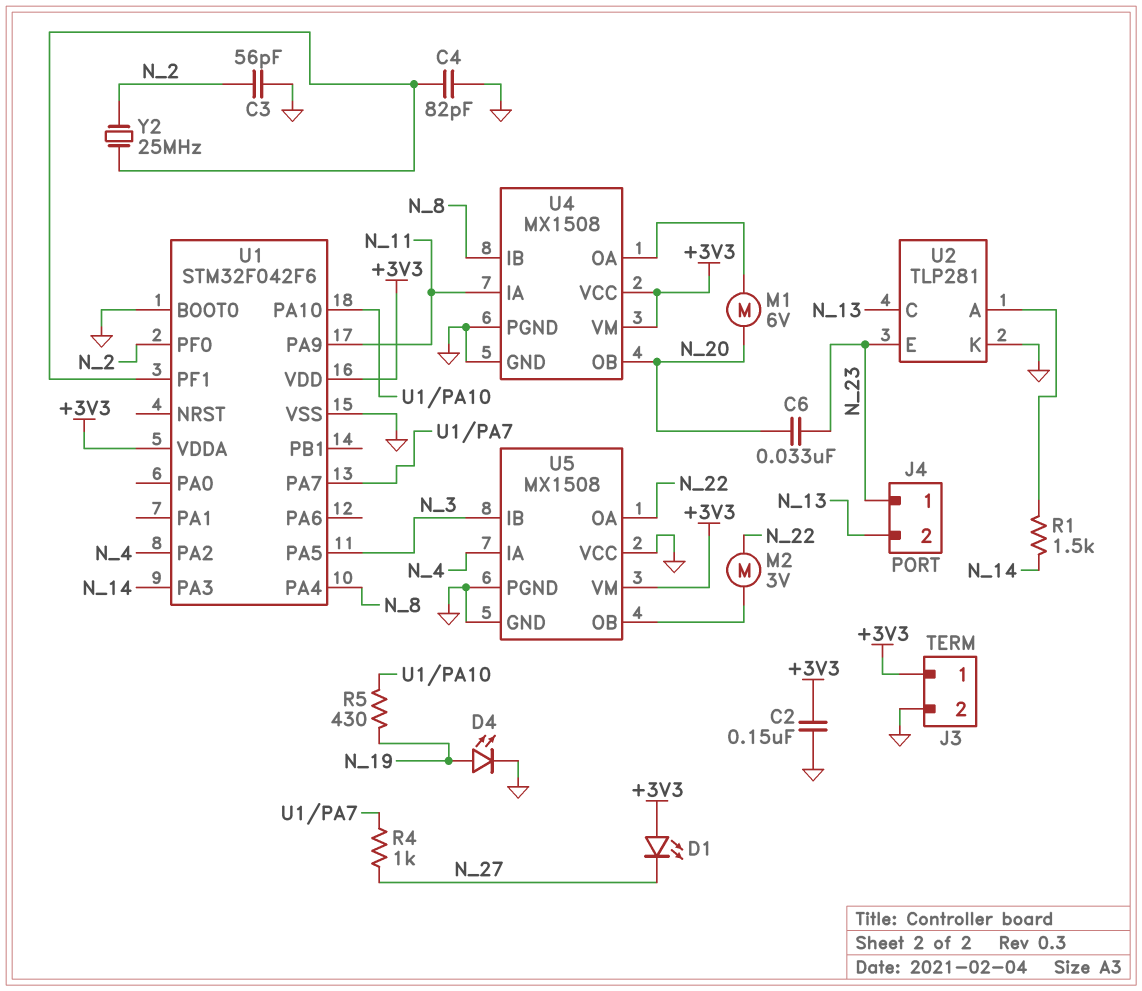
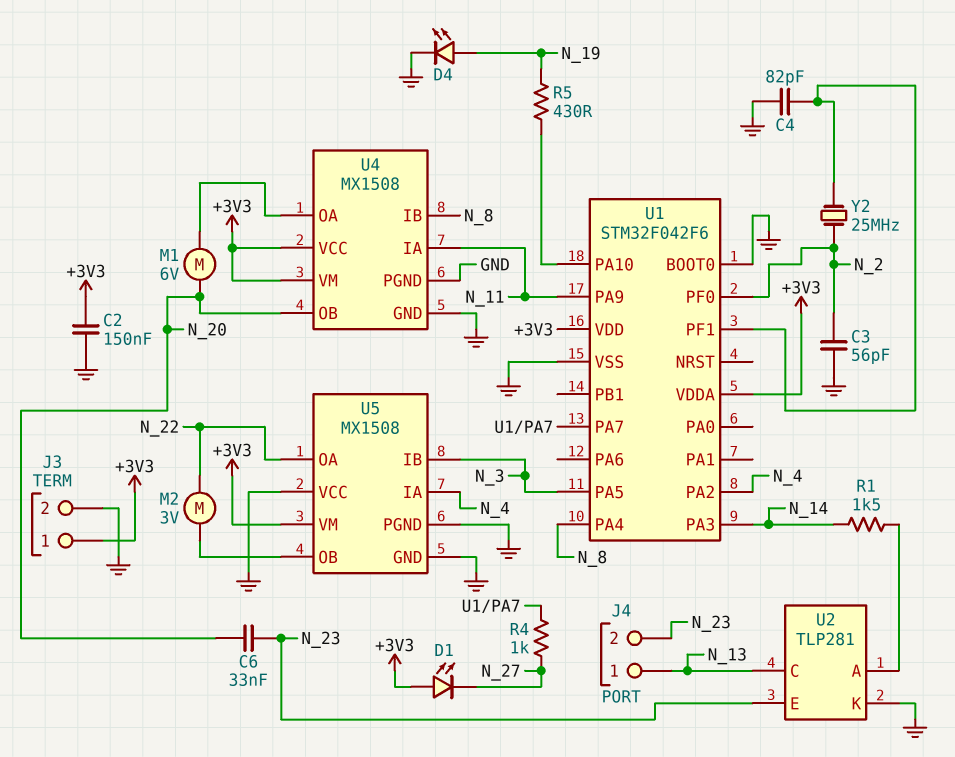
J4 pin 1: N_23 -> N_13
J4 pin 2: N_13 -> N_23

